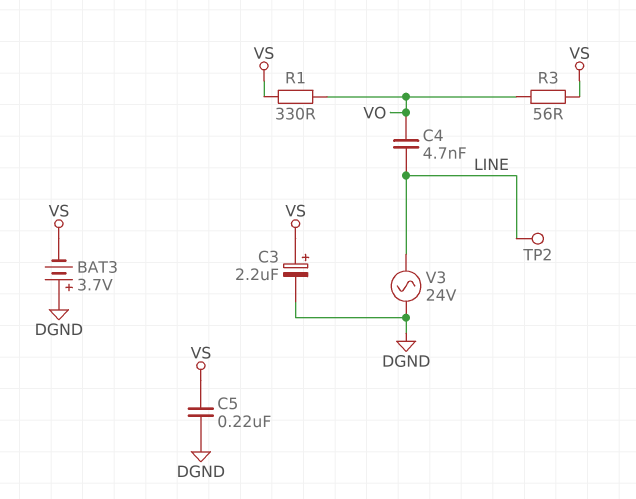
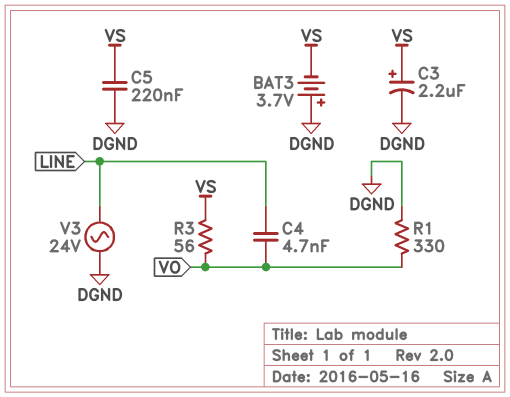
R1: 330 (VO, VS) -> 330 (DGND, VO)
TP2: test point (LINE) -> none

